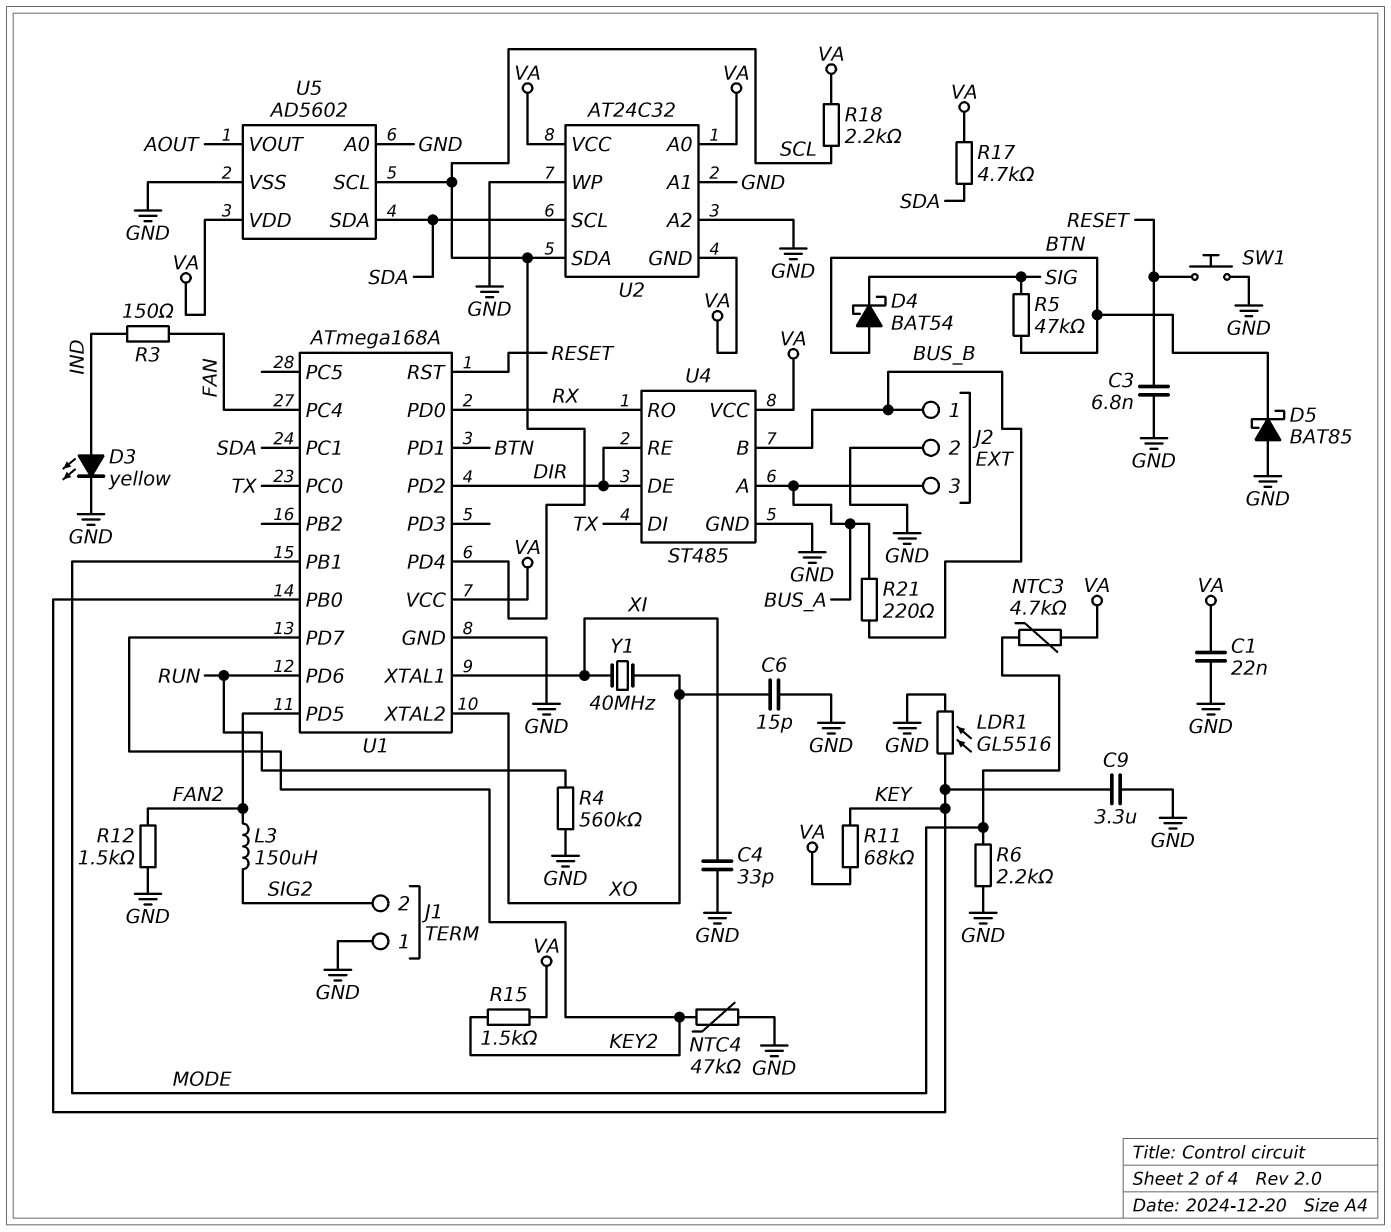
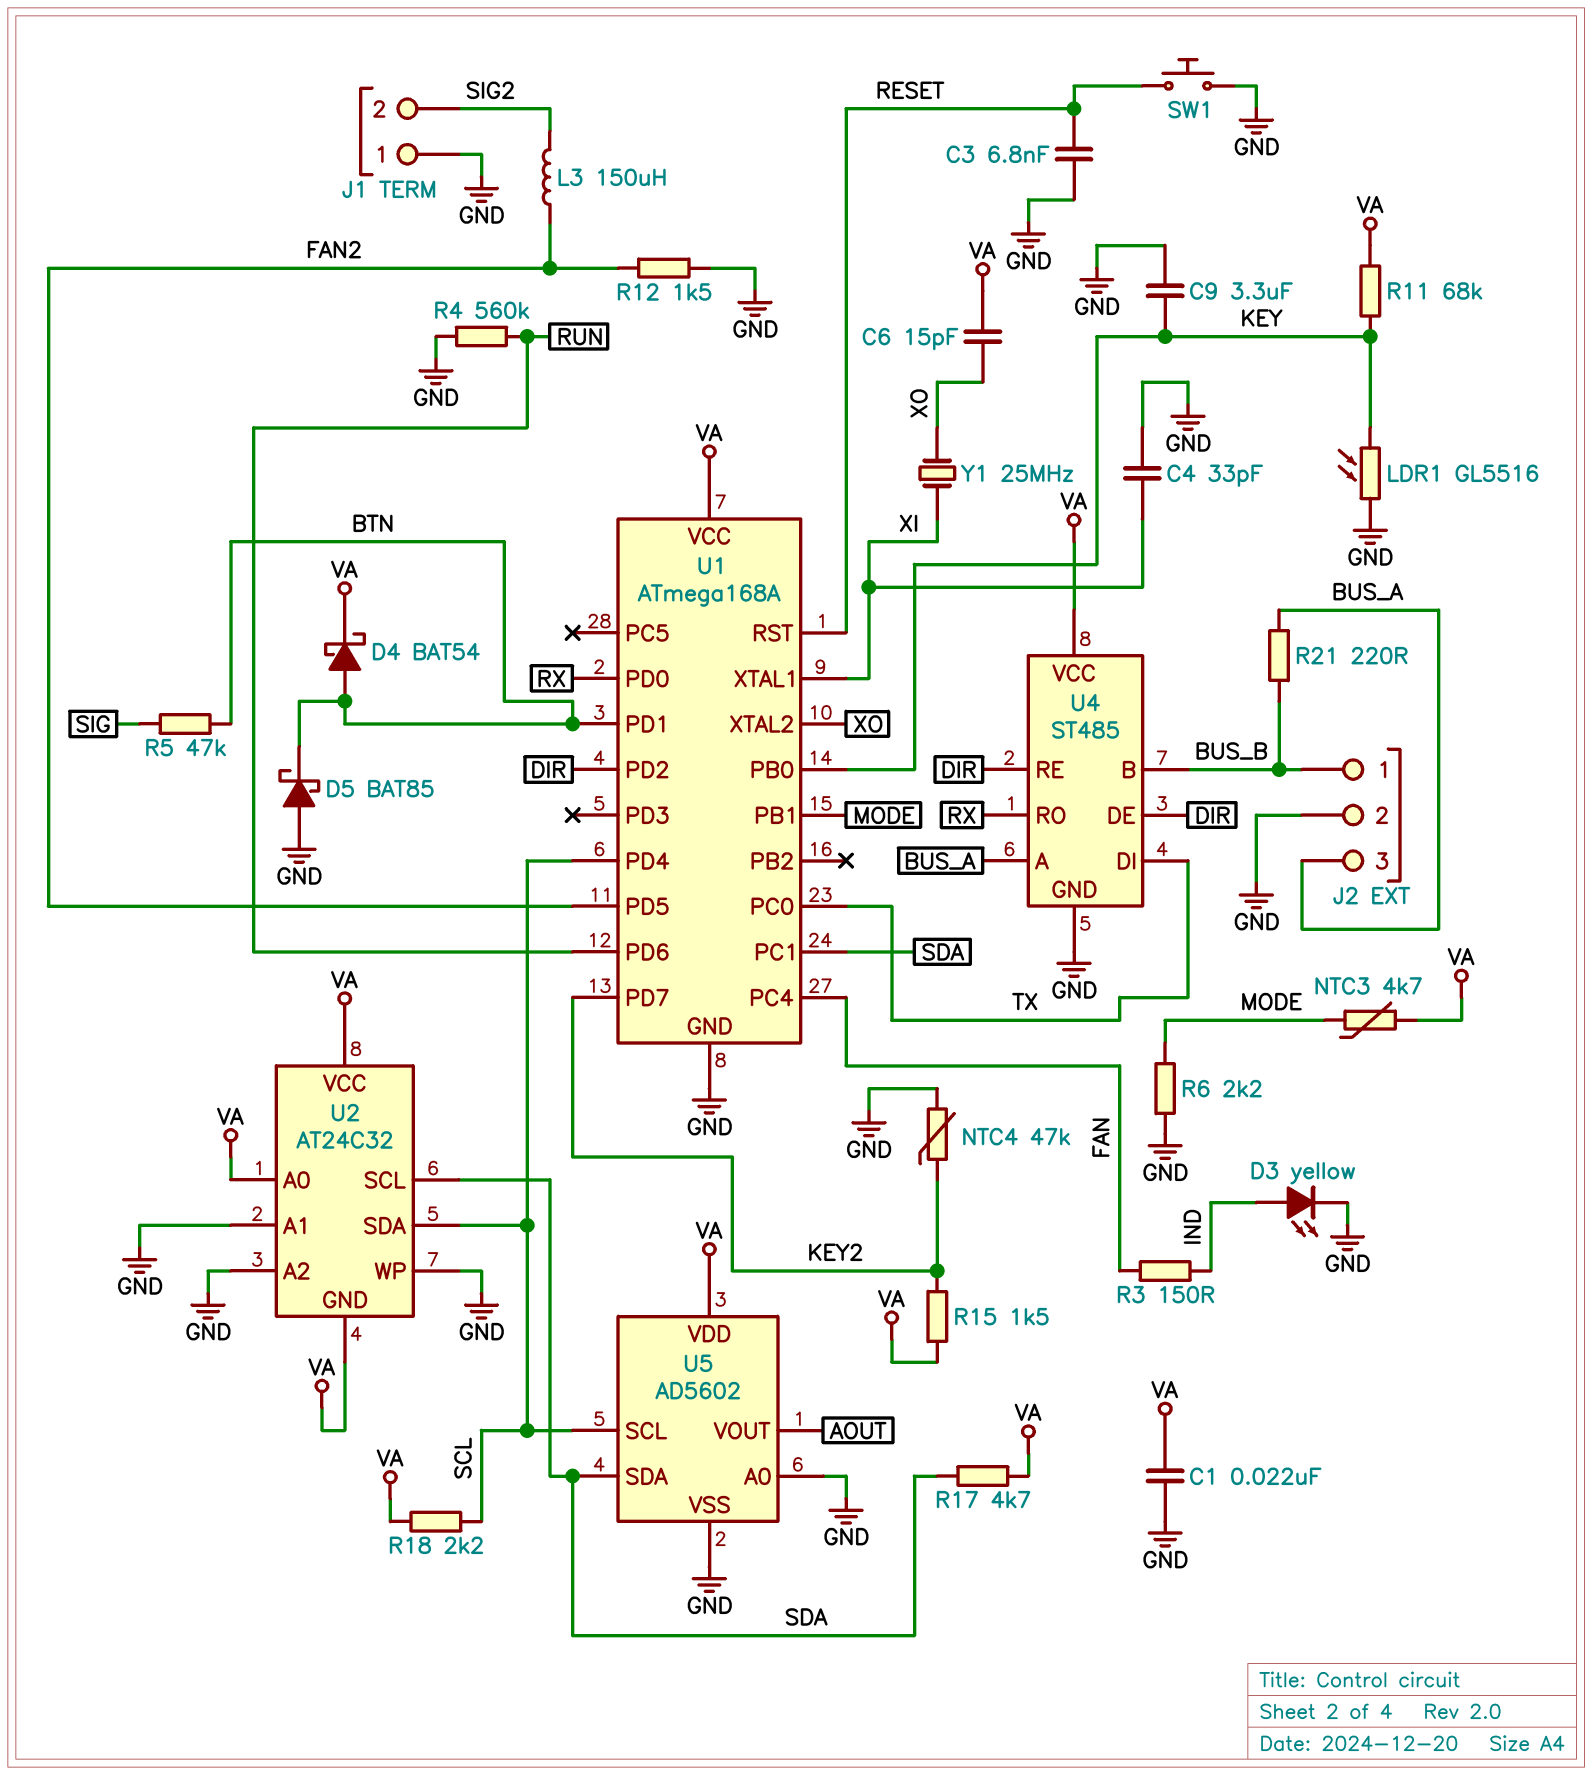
C6: 15pF (GND, XO) -> 15pF (VA, XO)
D4: schottky BAT54 (A BTN, K SIG) -> schottky BAT54 (A BTN, K VA)
Y1: 40MHz (XI, XO) -> 25MHz (XI, XO)

